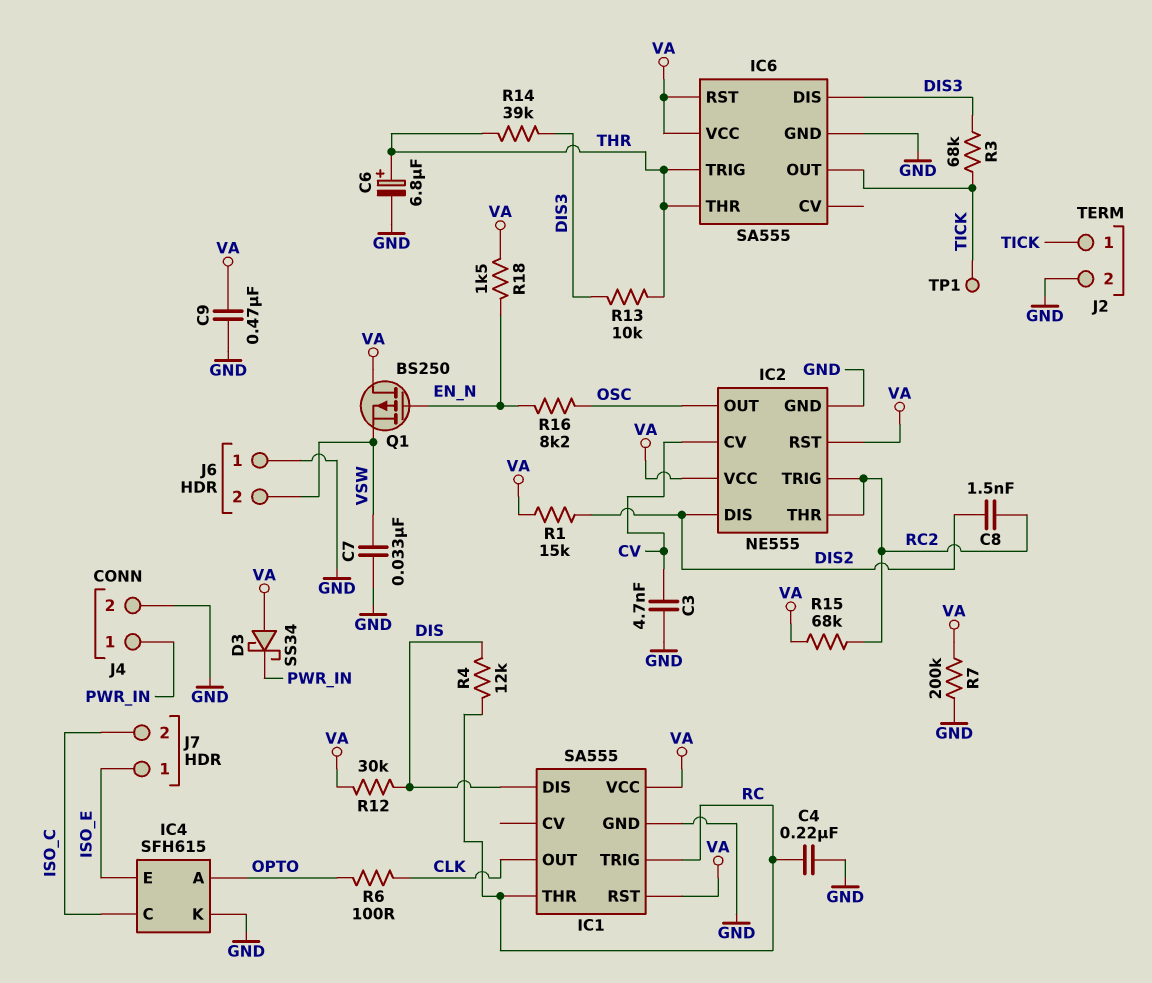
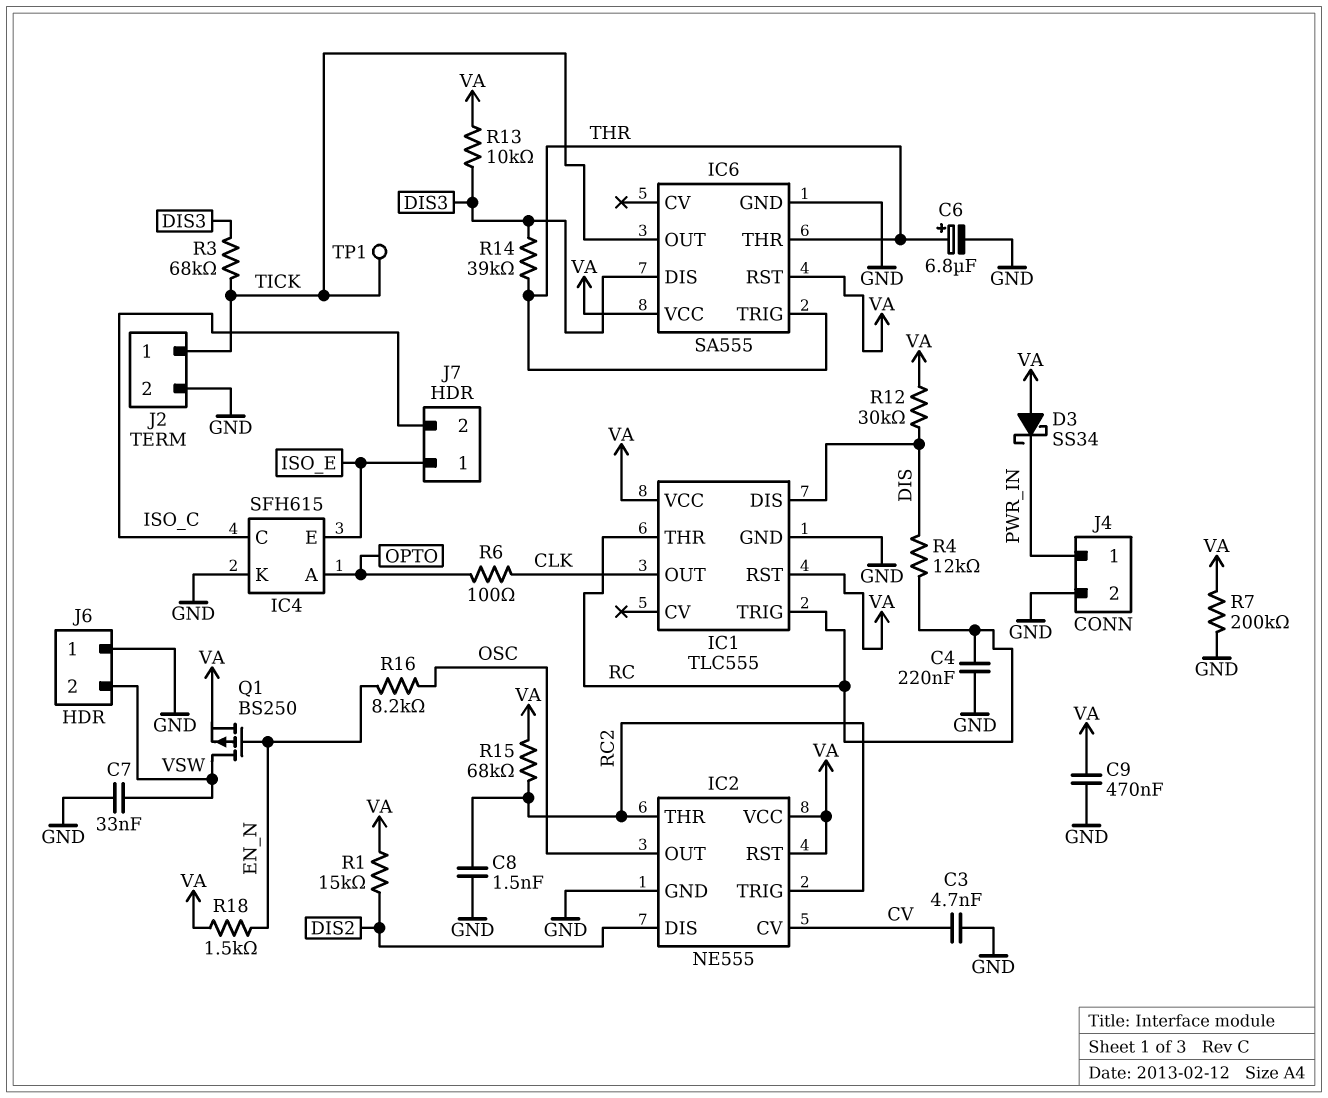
C8: 1.5nF (DIS2, RC2) -> 1.5nF (GND, RC2)
IC1: SA555 -> TLC555
Q1: PMOS BS250 (G EN_N, D VA, S VSW) -> PMOS BS250 (G EN_N, D VSW, S VA)
R13: 10k (DIS3, THR) -> 10k (DIS3, VA)

